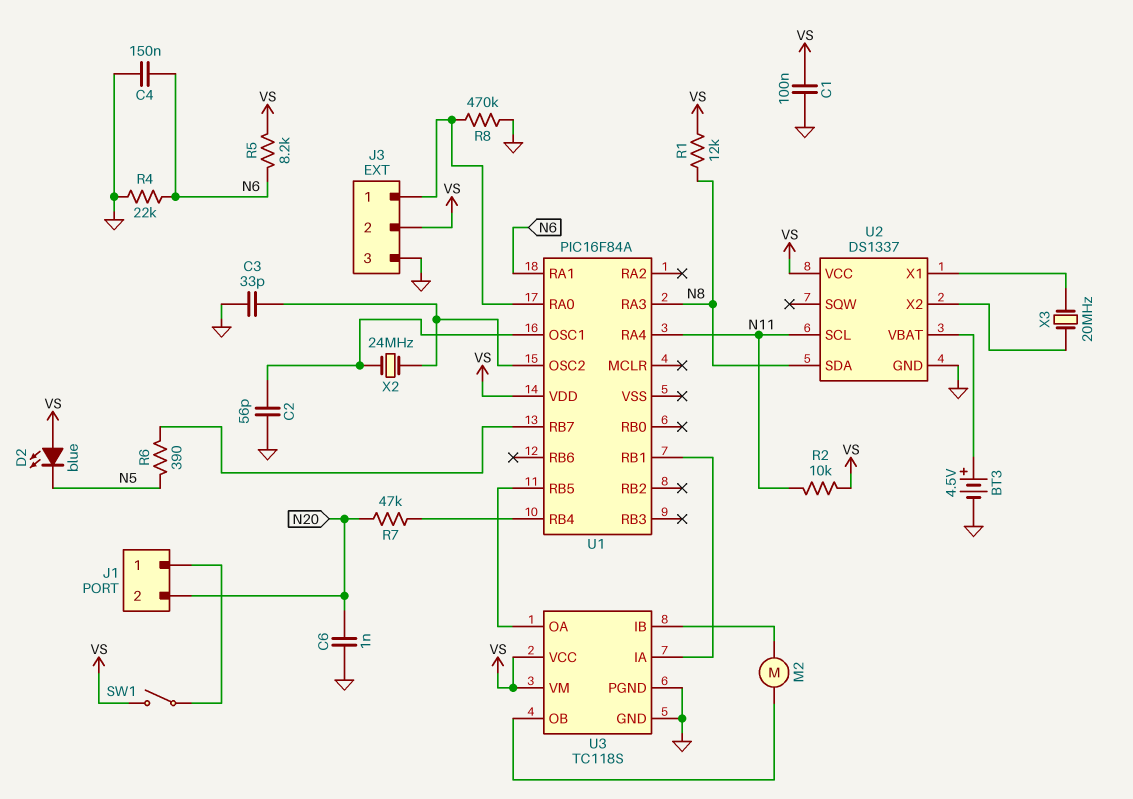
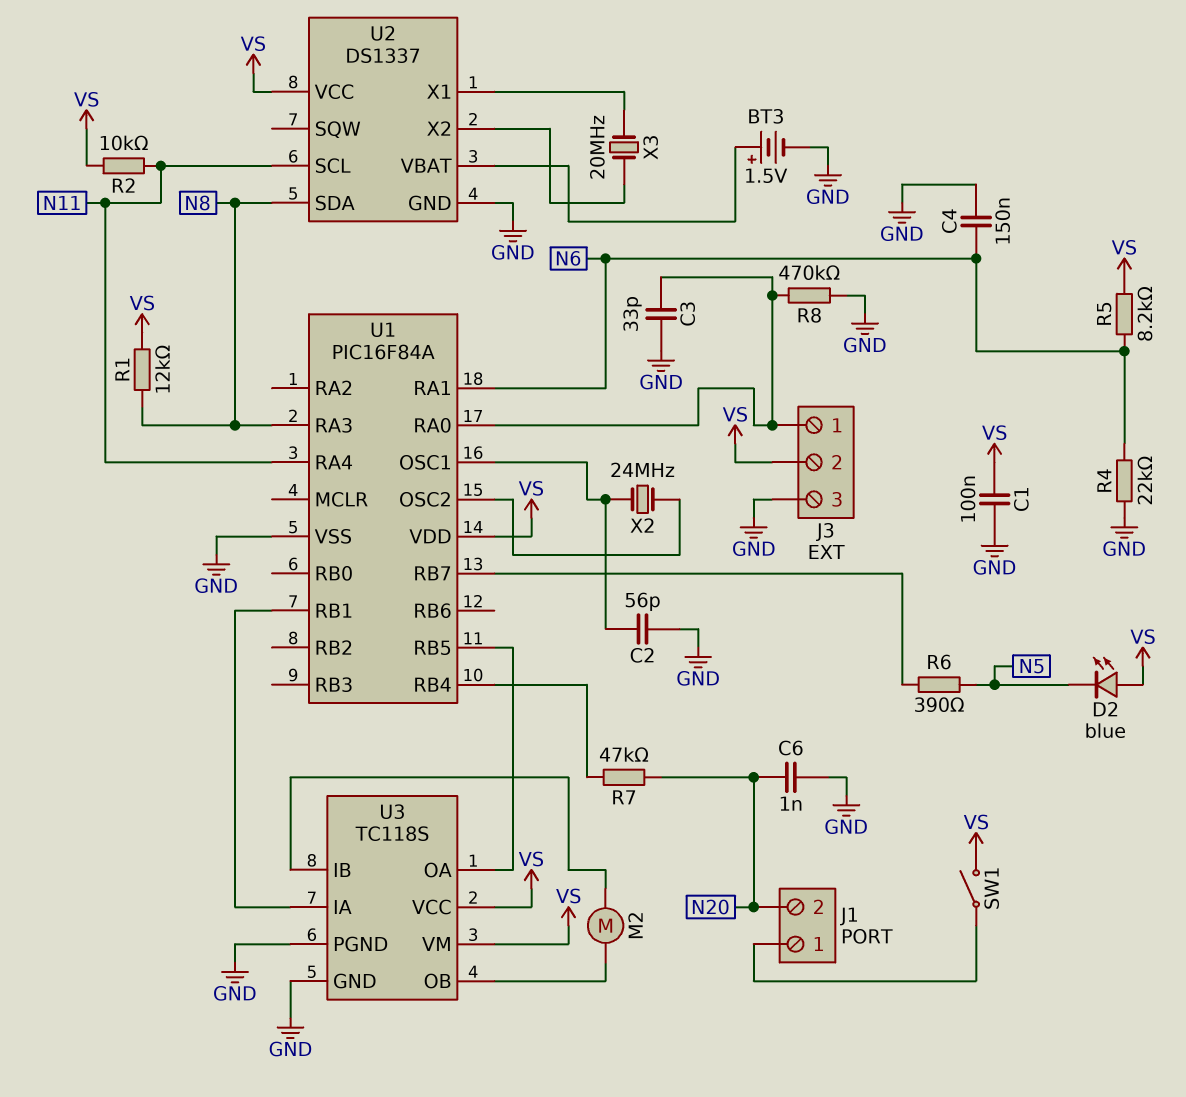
BT3: 4.5V (plus U2/VBAT, minus GND) -> 1.5V (plus U2/VBAT, minus GND)
C3: 33pF (GND, U1/OSC2) -> 33pF (GND, J3/1)
U1 pin VSS: none -> GND

